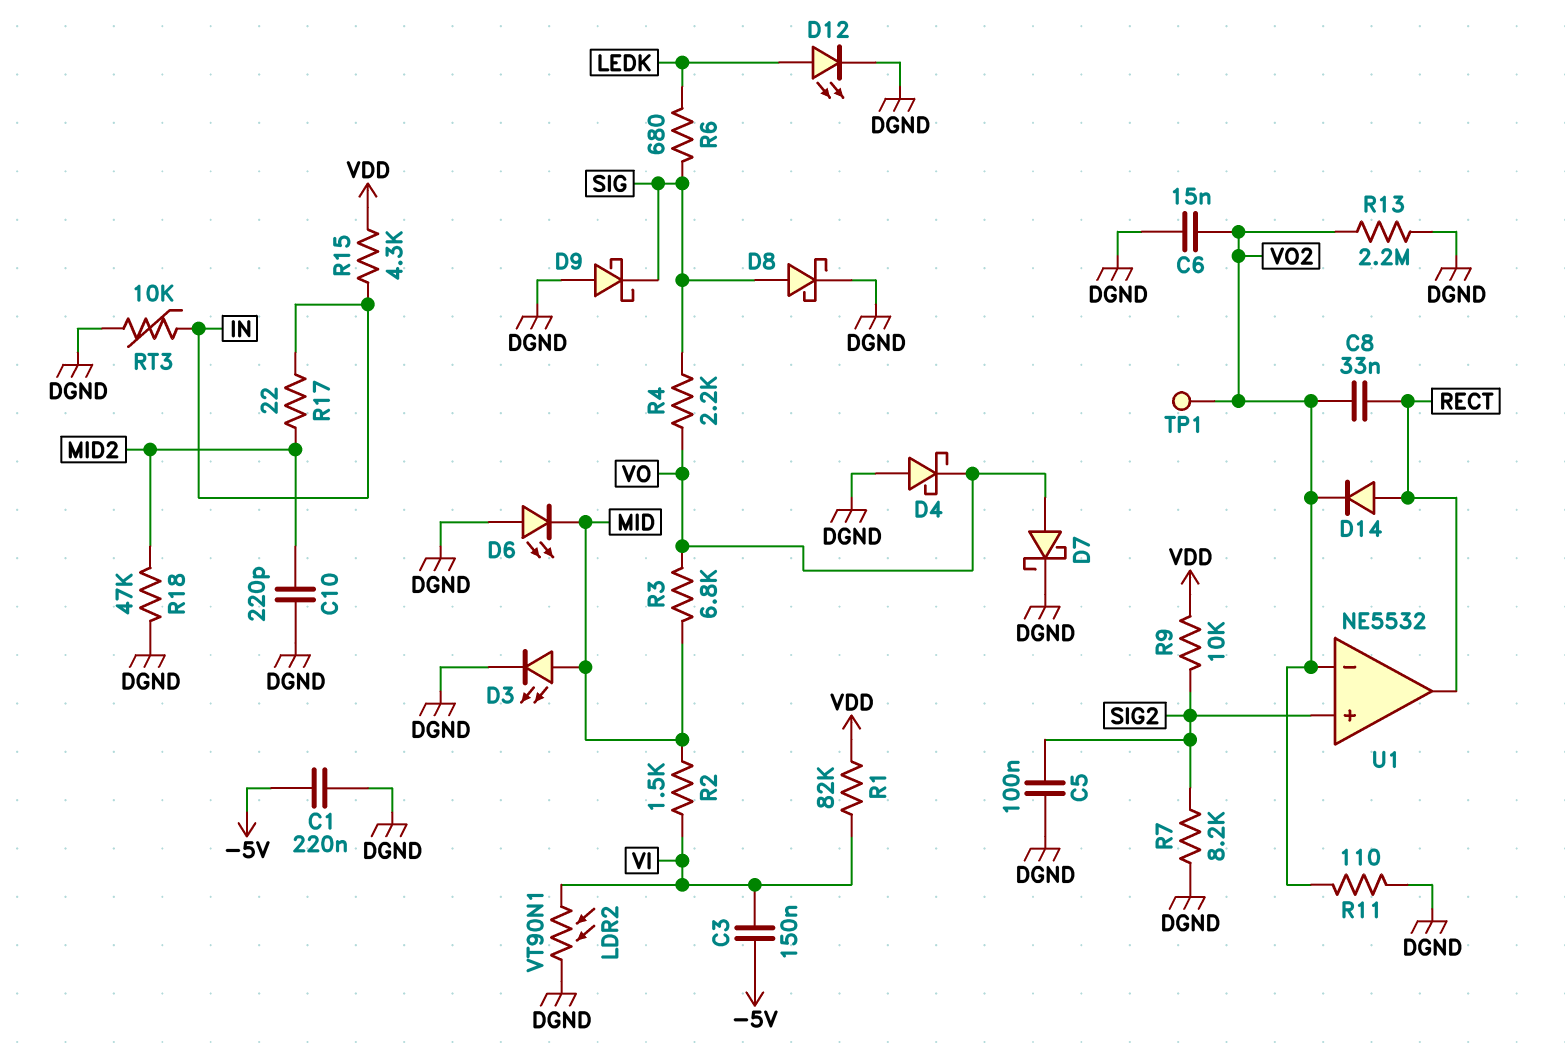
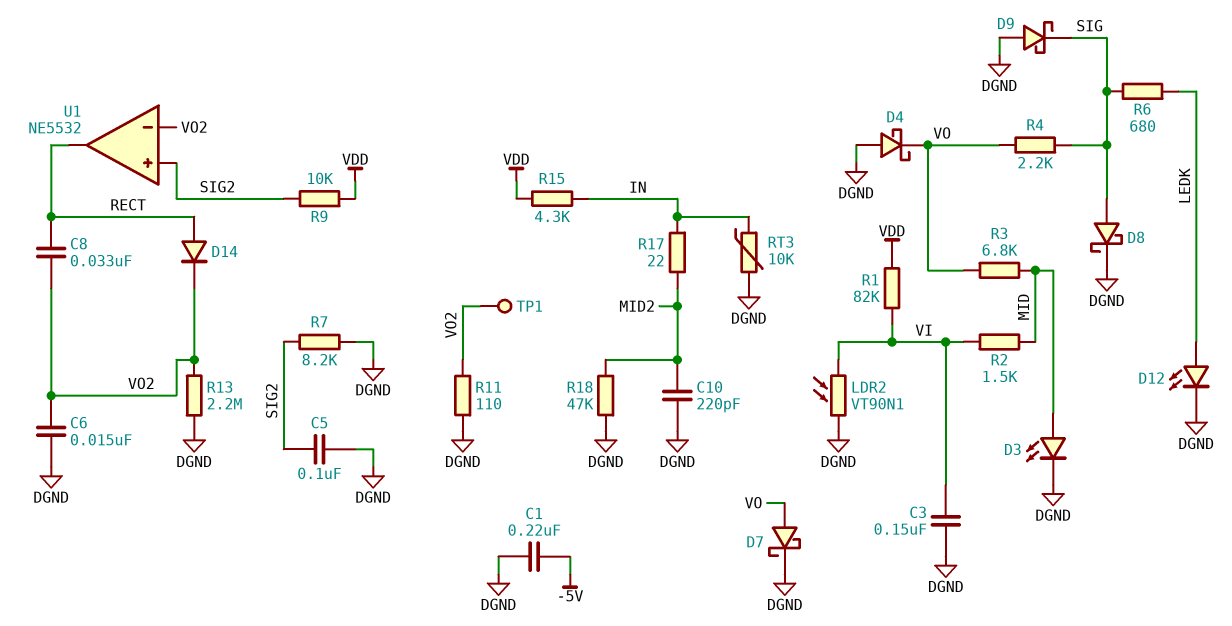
C3: 150nF (-5V, VI) -> 150nF (DGND, VI)
D6: LED (A DGND, K MID) -> none

